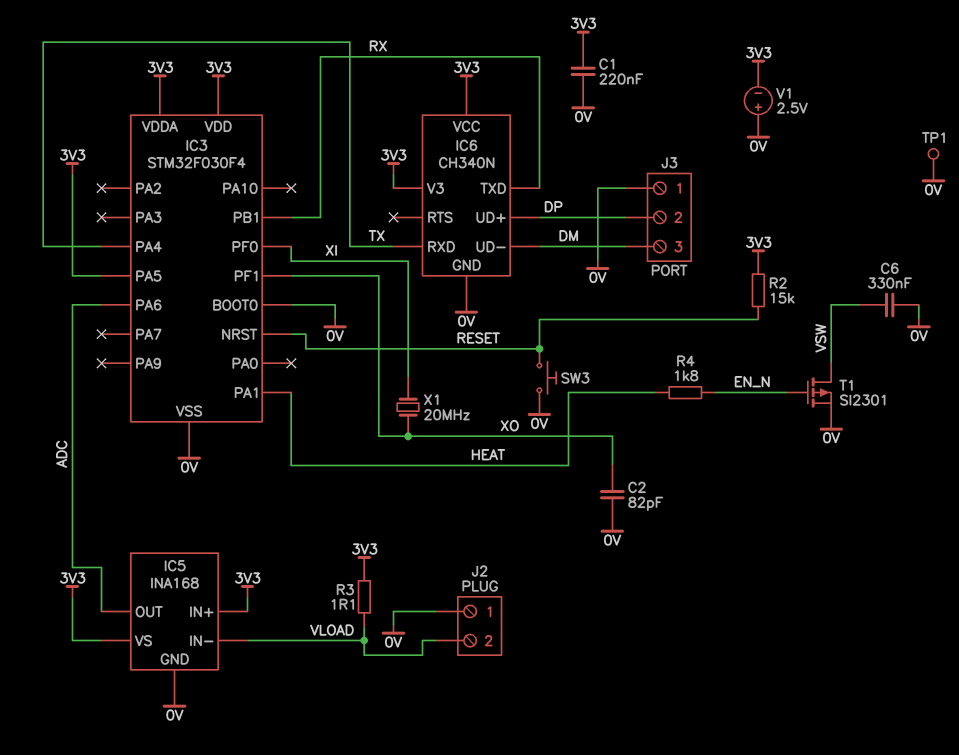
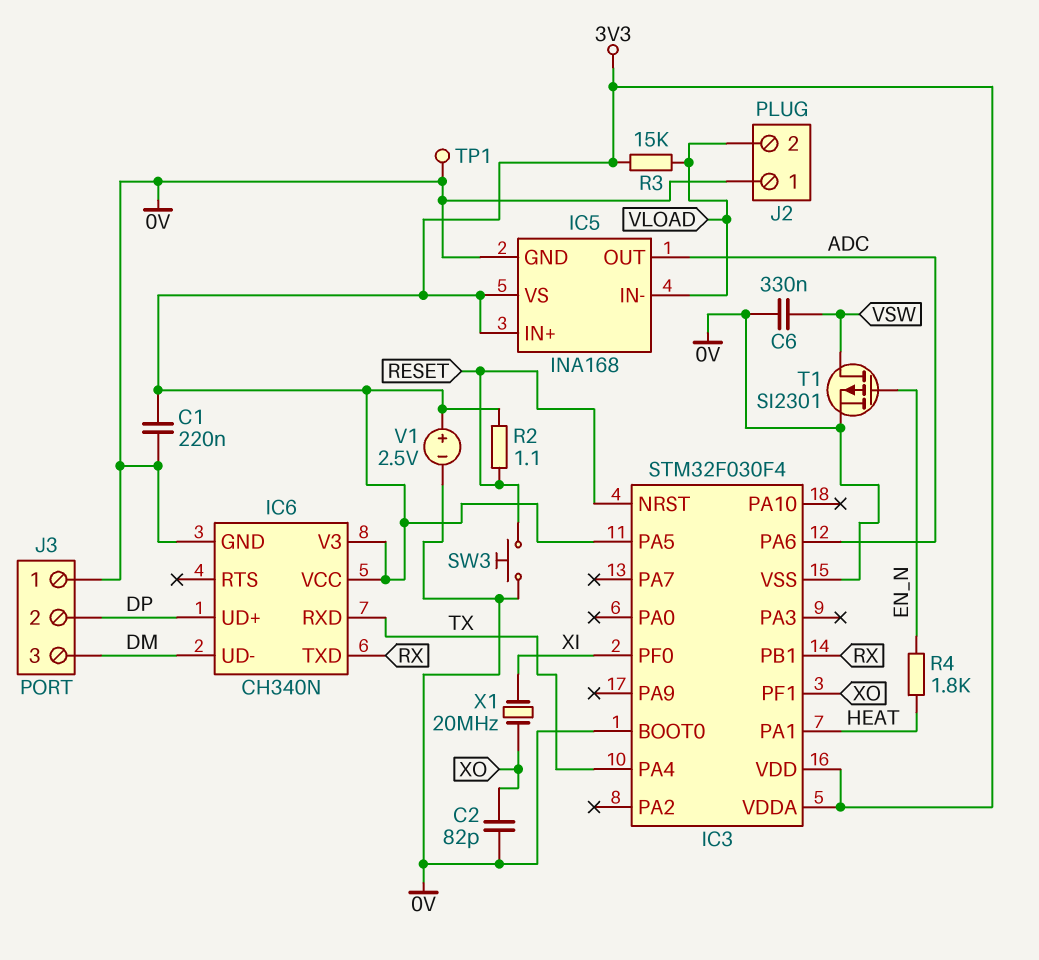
R2: 15k (3V3, RESET) -> 1.1 (3V3, RESET)
R3: 1.1 (3V3, VLOAD) -> 15k (3V3, VLOAD)
V1: 2.5V (plus 0V, minus 3V3) -> 2.5V (plus 3V3, minus 0V)

